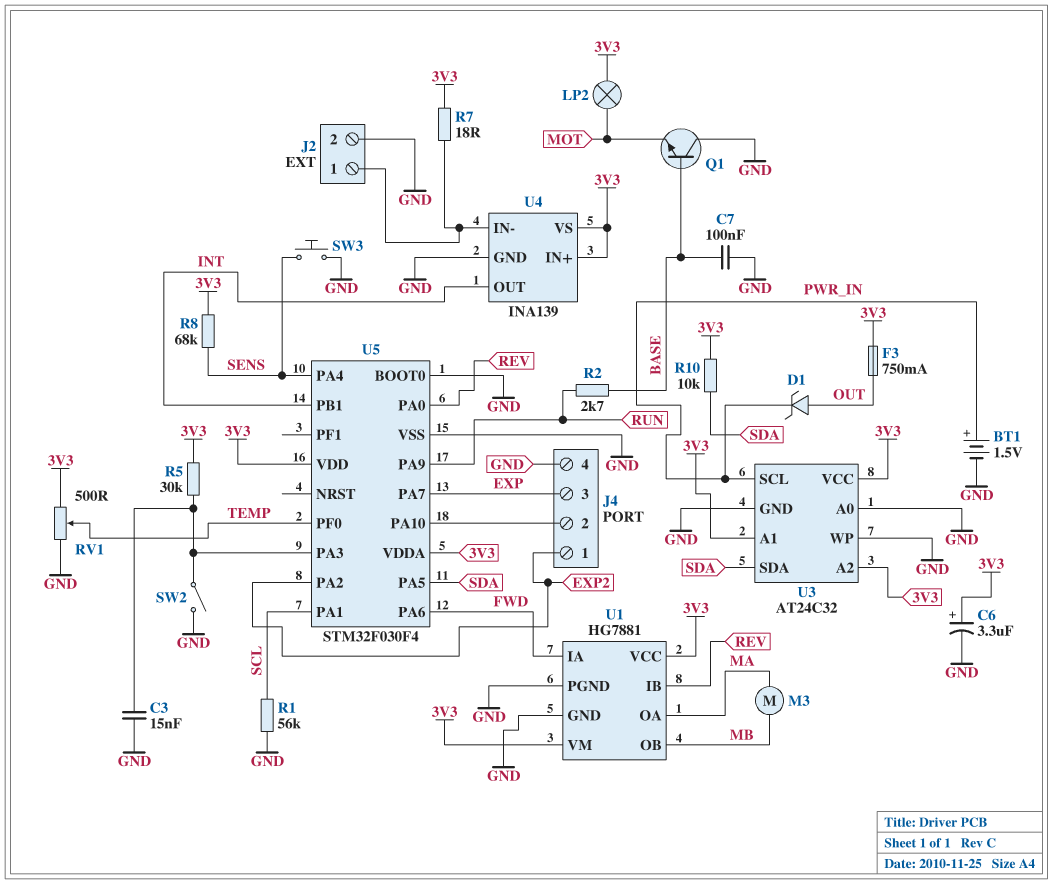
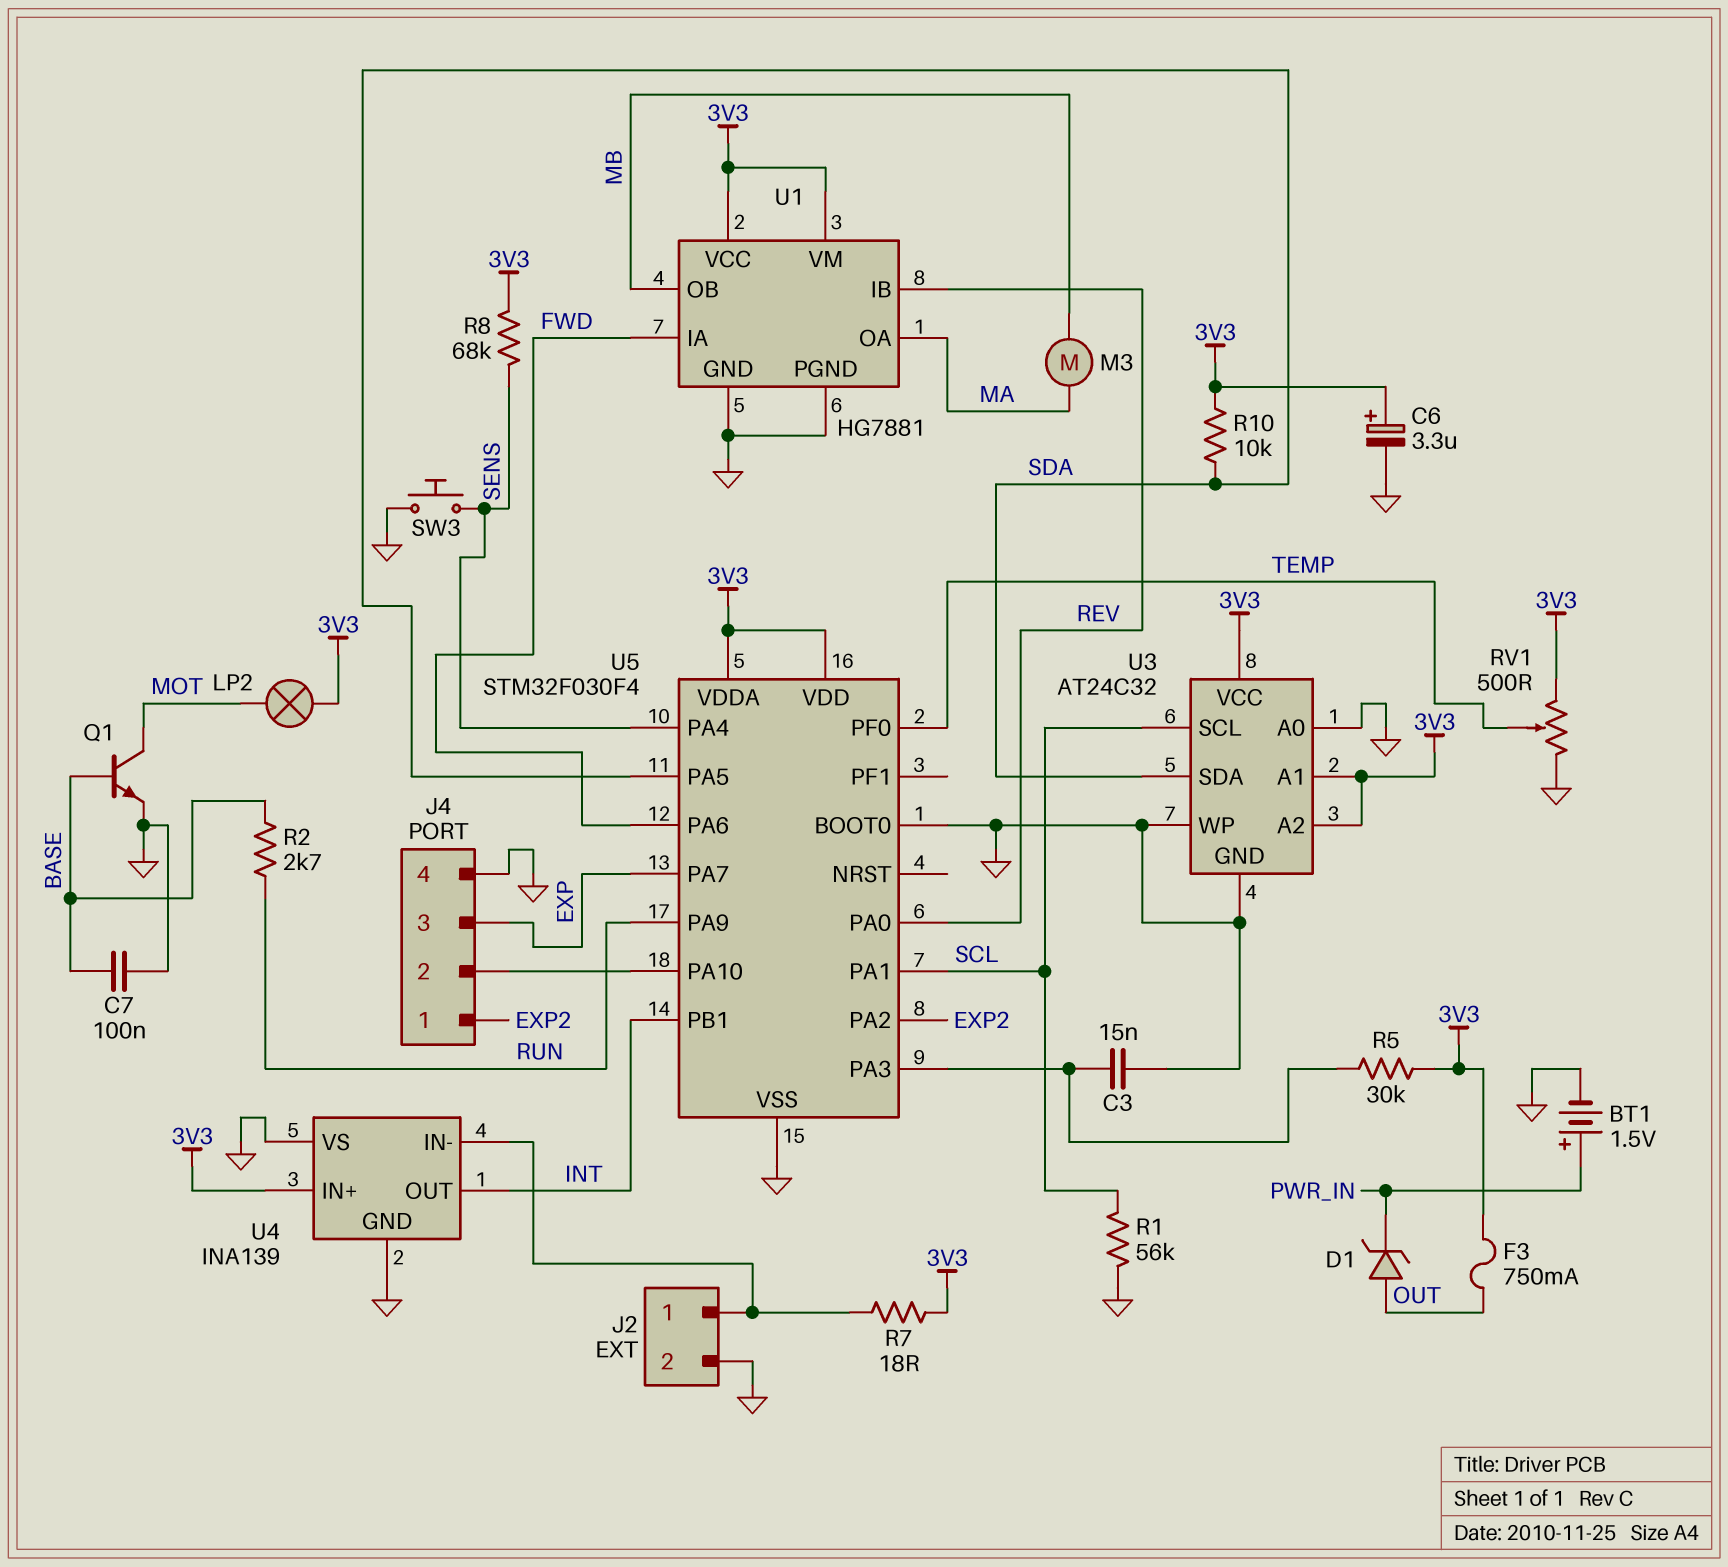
Q1: NPN (B BASE, C GND, E MOT) -> NPN (B BASE, C MOT, E GND)
SW2: switch (GND, U5/PA3) -> none
U3 pin SCL: PWR_IN -> SCL
U4 pin VS: 3V3 -> GND

